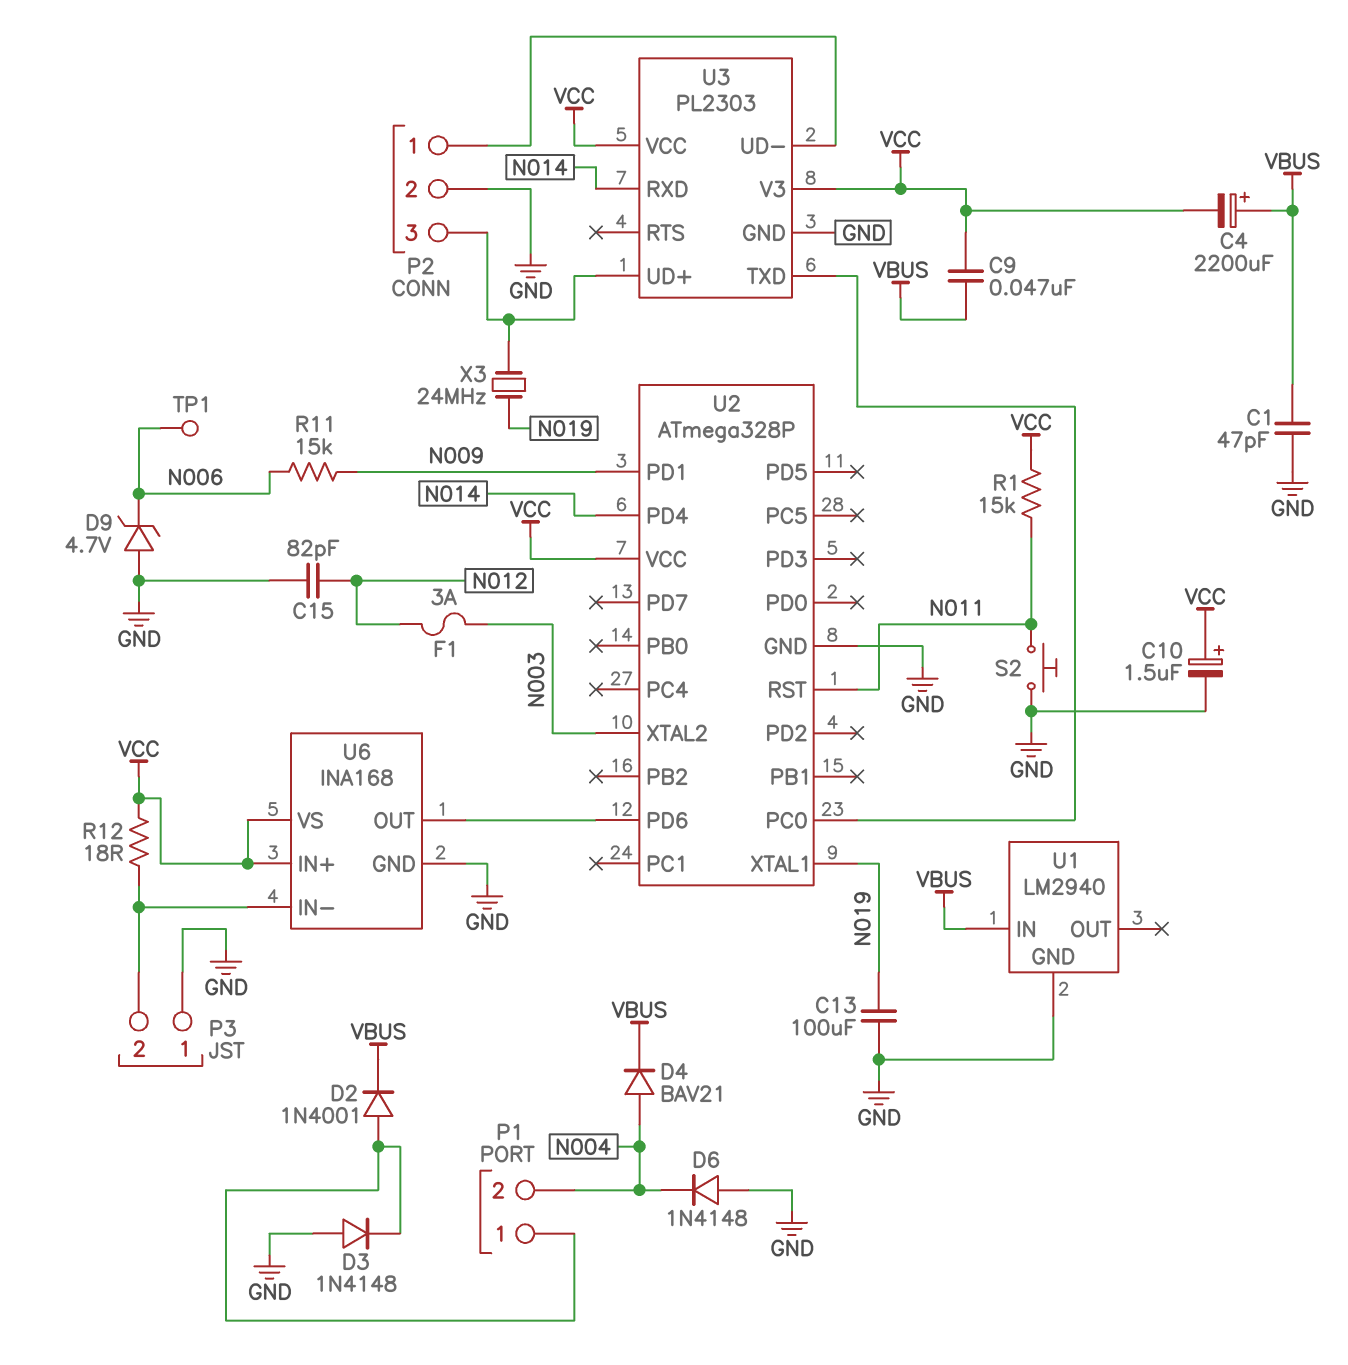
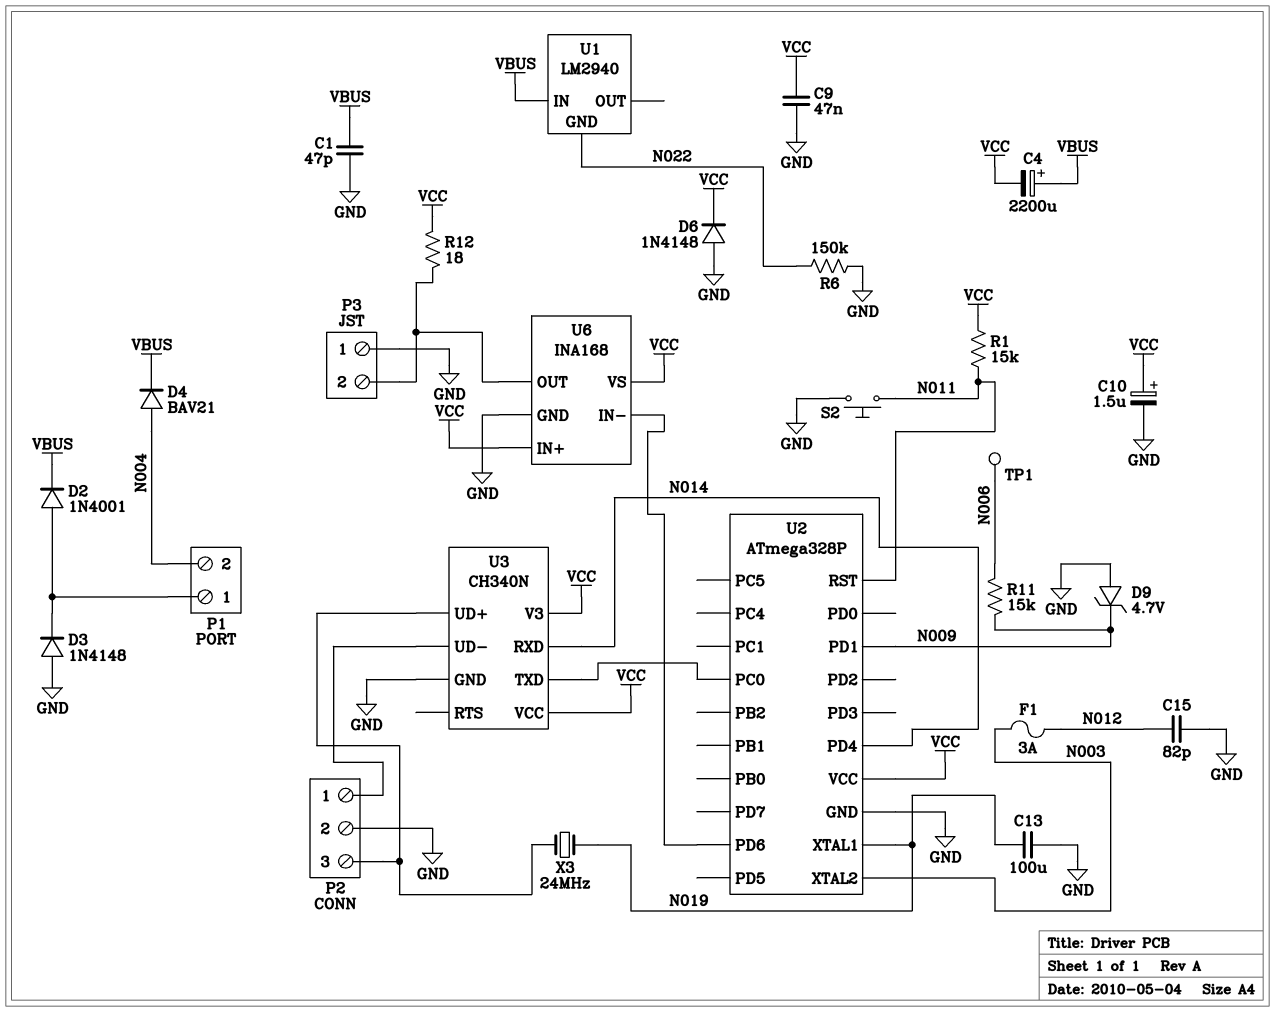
C9: 47nF (VBUS, VCC) -> 47nF (GND, VCC)
D6: diode 1N4148 (A GND, K N004) -> diode 1N4148 (A GND, K VCC)
D9: zener 4.7V (A GND, K N006) -> zener 4.7V (A GND, K N009)
R6: none -> 150k (GND, N022)
U1 pin GND: GND -> N022
U3: PL2303 -> CH340N
U6 pin IN-: P3/2 -> U2/PD6
U6 pin OUT: U2/PD6 -> P3/2

